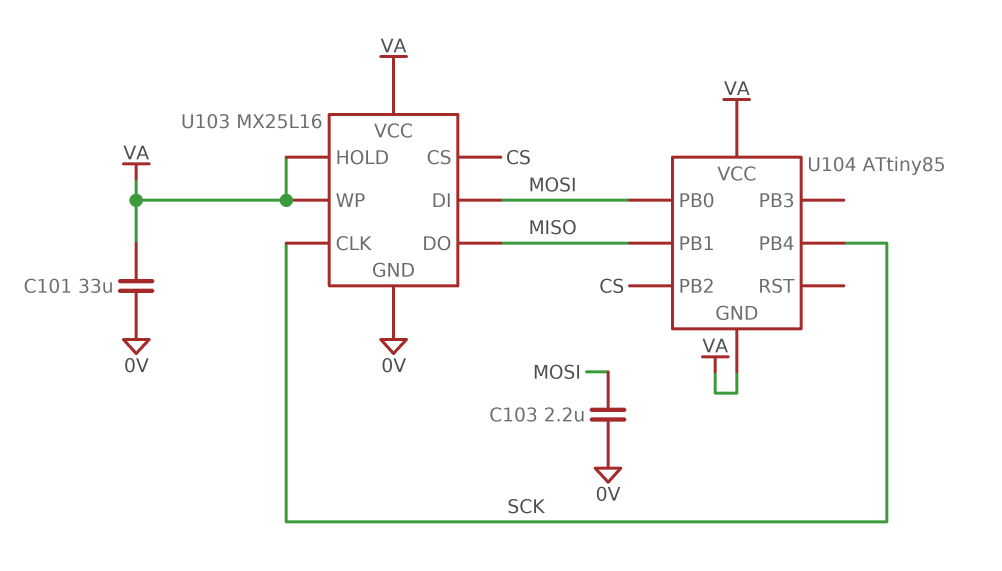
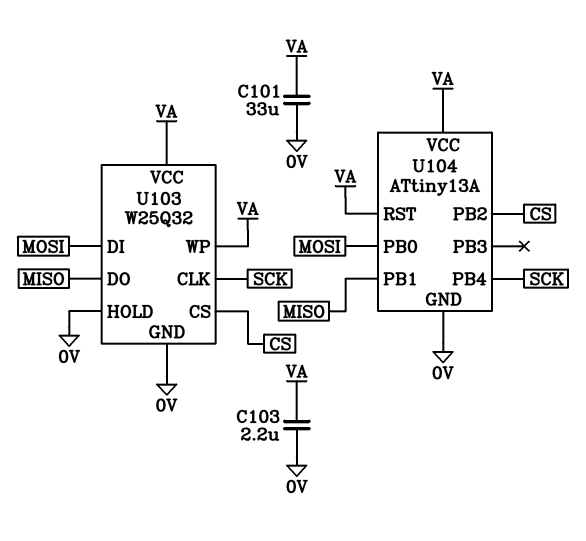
C103: 2.2uF (0V, MOSI) -> 2.2uF (0V, VA)
U103: MX25L16 -> W25Q32
U103 pin HOLD: VA -> 0V
U104: ATtiny85 -> ATtiny13A
U104 pin GND: VA -> 0V
U104 pin RST: none -> VA

